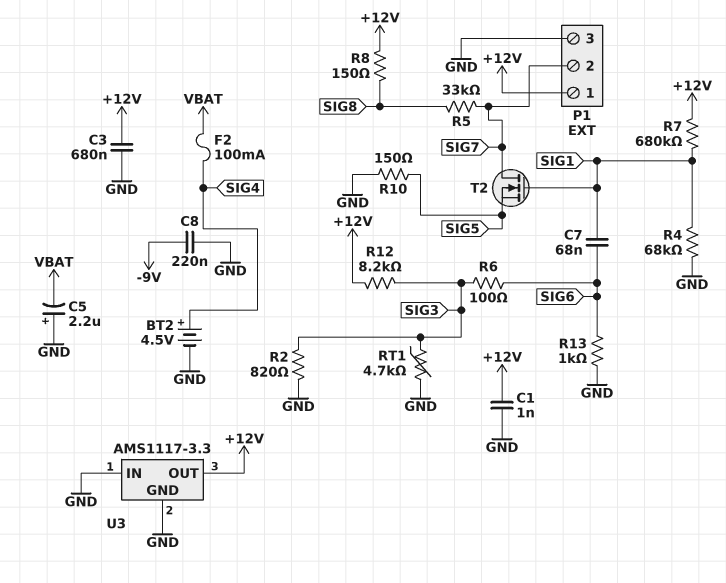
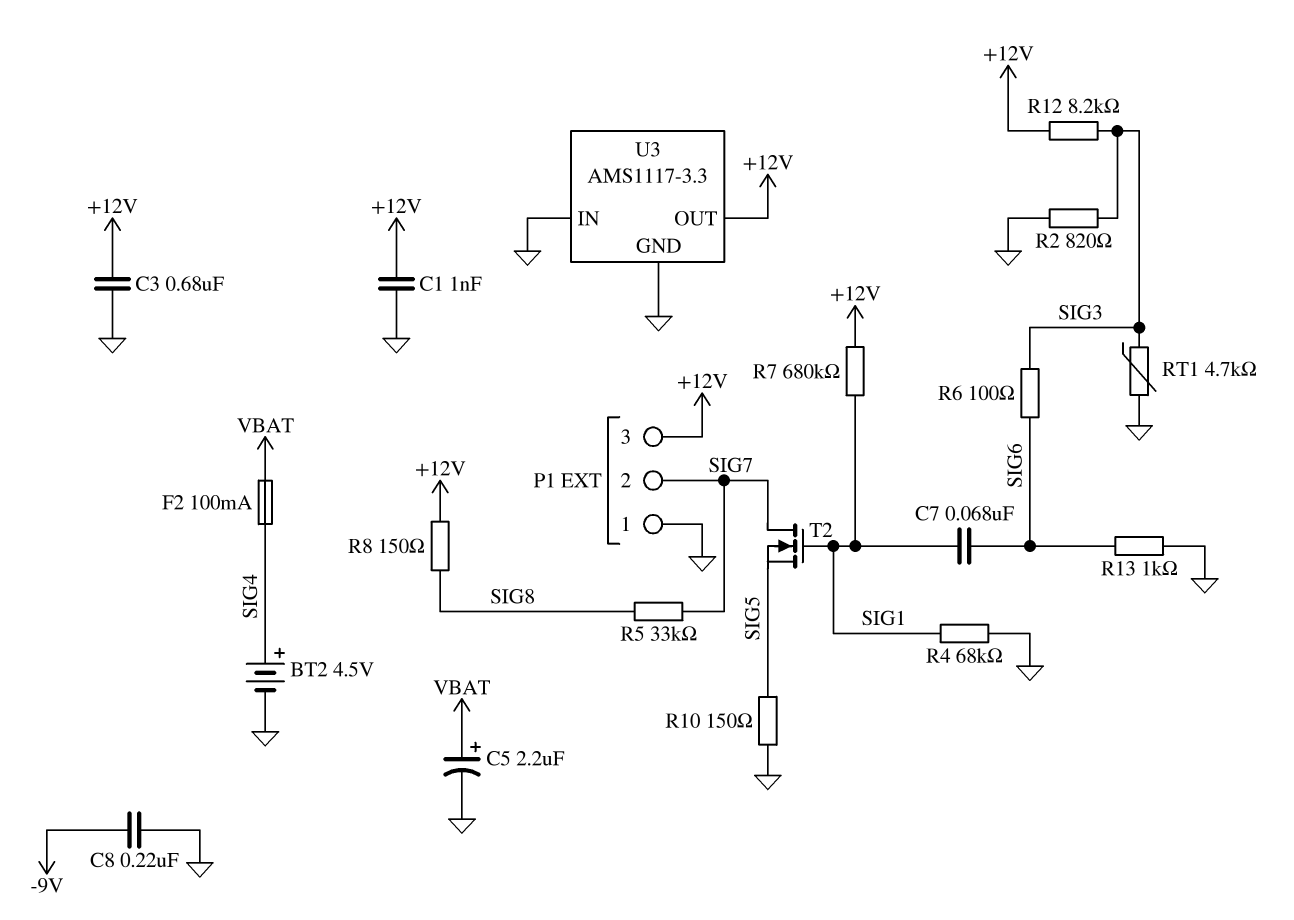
C5: 2.2uF (plus GND, minus VBAT) -> 2.2uF (plus VBAT, minus GND)
P1 pin 1: +12V -> GND
P1 pin 3: GND -> +12V

